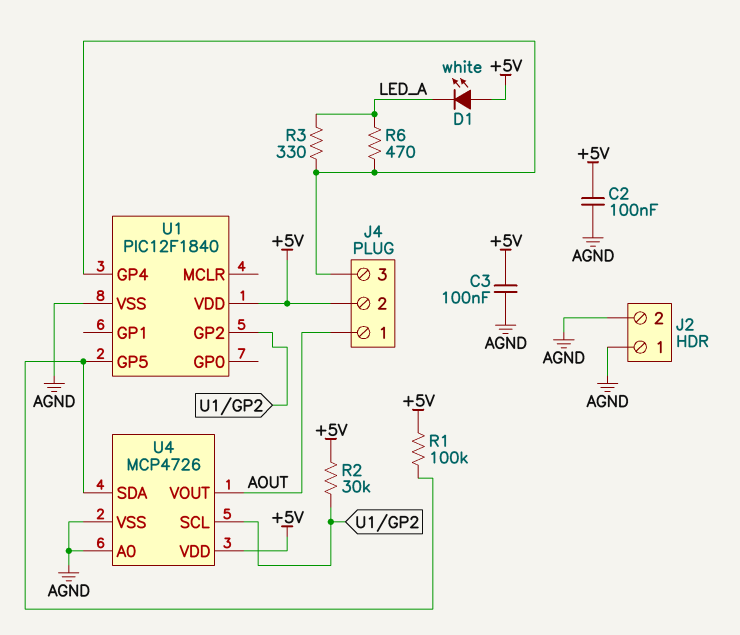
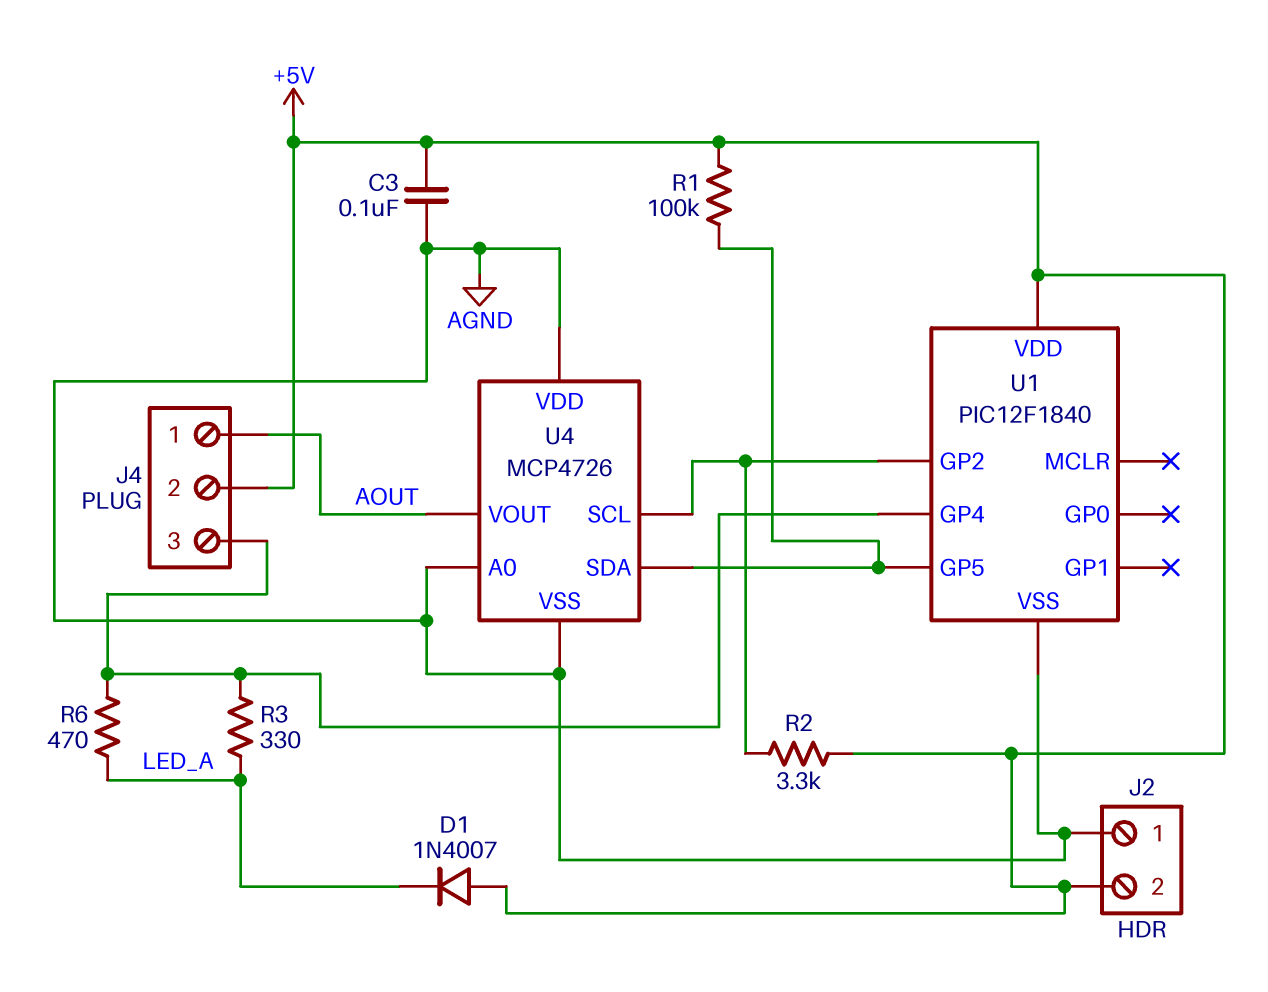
C2: 100nF (+5V, AGND) -> none
D1: LED white (A +5V, K LED_A) -> diode 1N4007 (A +5V, K LED_A)
J2 pin 2: AGND -> +5V
R2: 30k (+5V, U1/GP2) -> 3.3k (+5V, U1/GP2)
U4 pin VDD: +5V -> AGND

